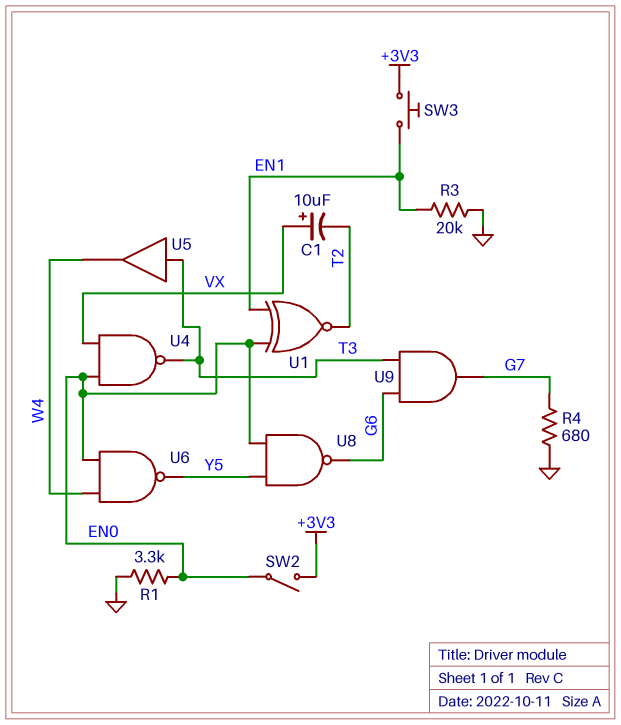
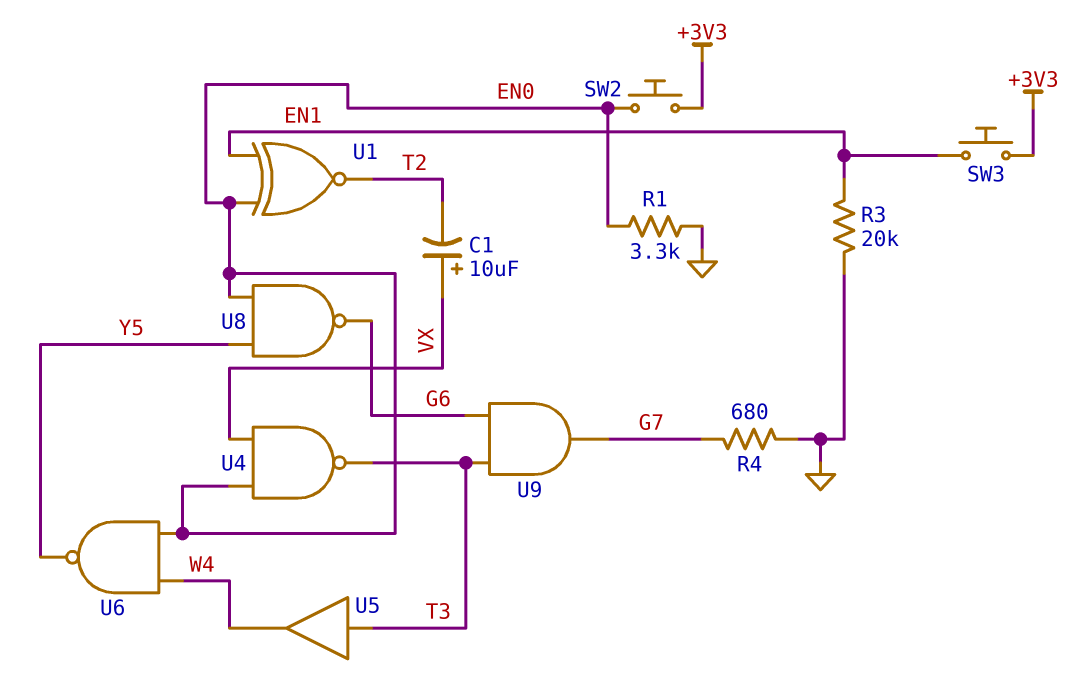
SW2: switch (+3V3, EN0) -> button (+3V3, EN0)

